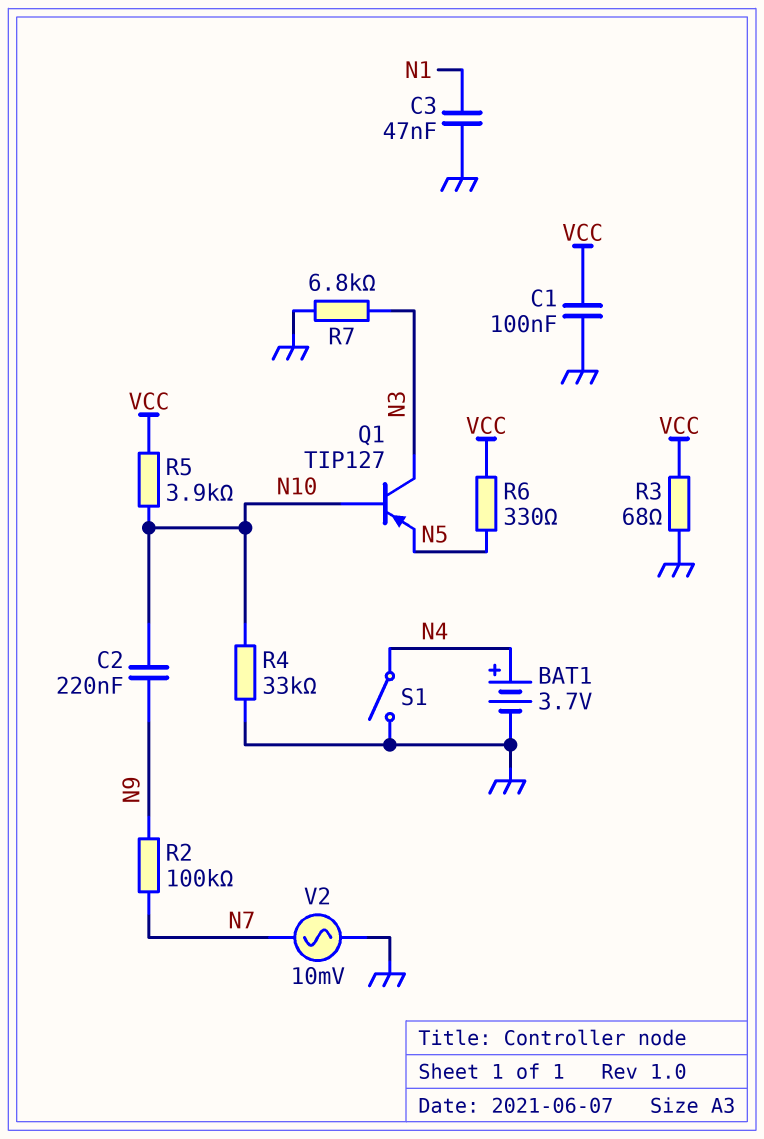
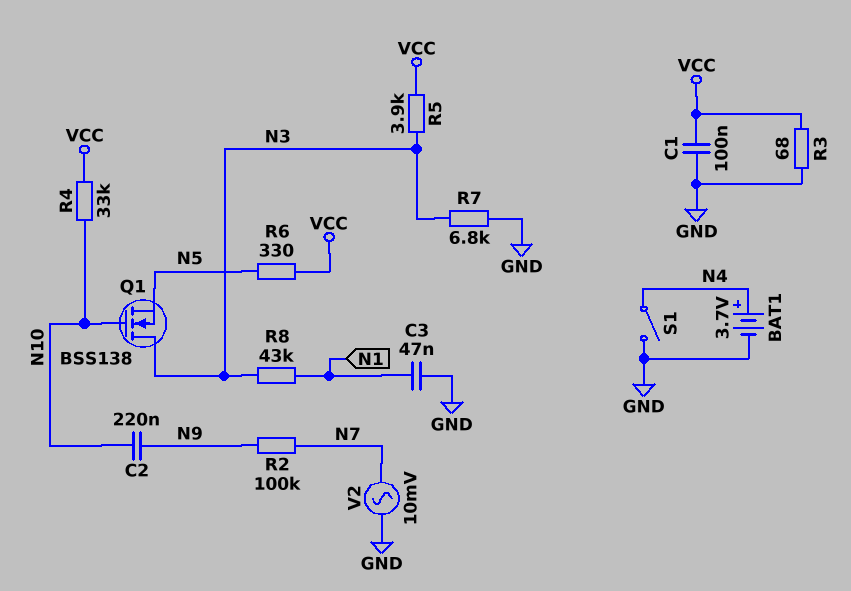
Q1: PNP TIP127 (B N10, C N3, E N5) -> NMOS BSS138 (G N10, D N3, S N5)
R4: 33k (GND, N10) -> 33k (N10, VCC)
R5: 3.9k (N10, VCC) -> 3.9k (N3, VCC)
R8: none -> 43k (N1, N3)

